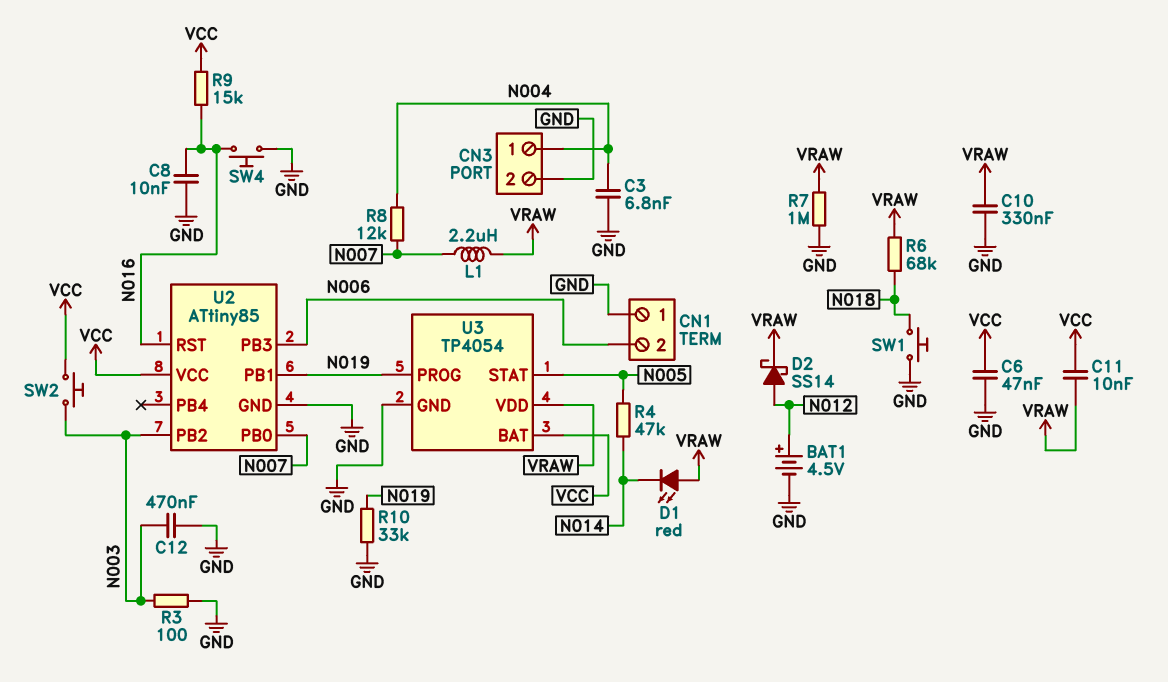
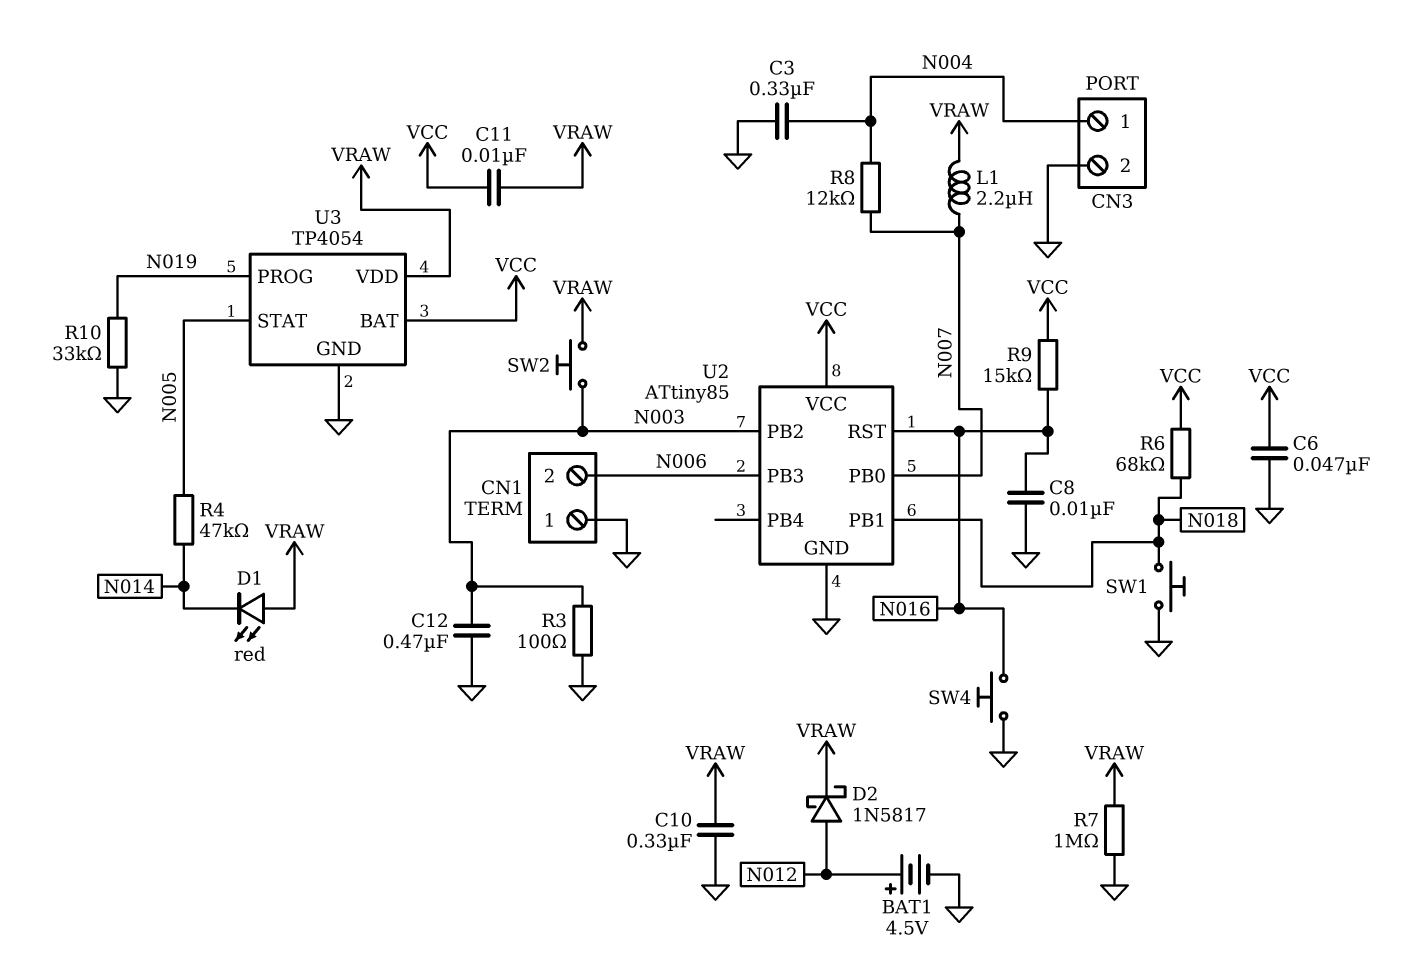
C3: 6.8nF (GND, N004) -> 330nF (GND, N004)
D2: schottky SS14 (A N012, K VRAW) -> schottky 1N5817 (A N012, K VRAW)
R6: 68k (N018, VRAW) -> 68k (N018, VCC)
SW2: button (N003, VCC) -> button (N003, VRAW)
U2 pin PB1: N019 -> N018

